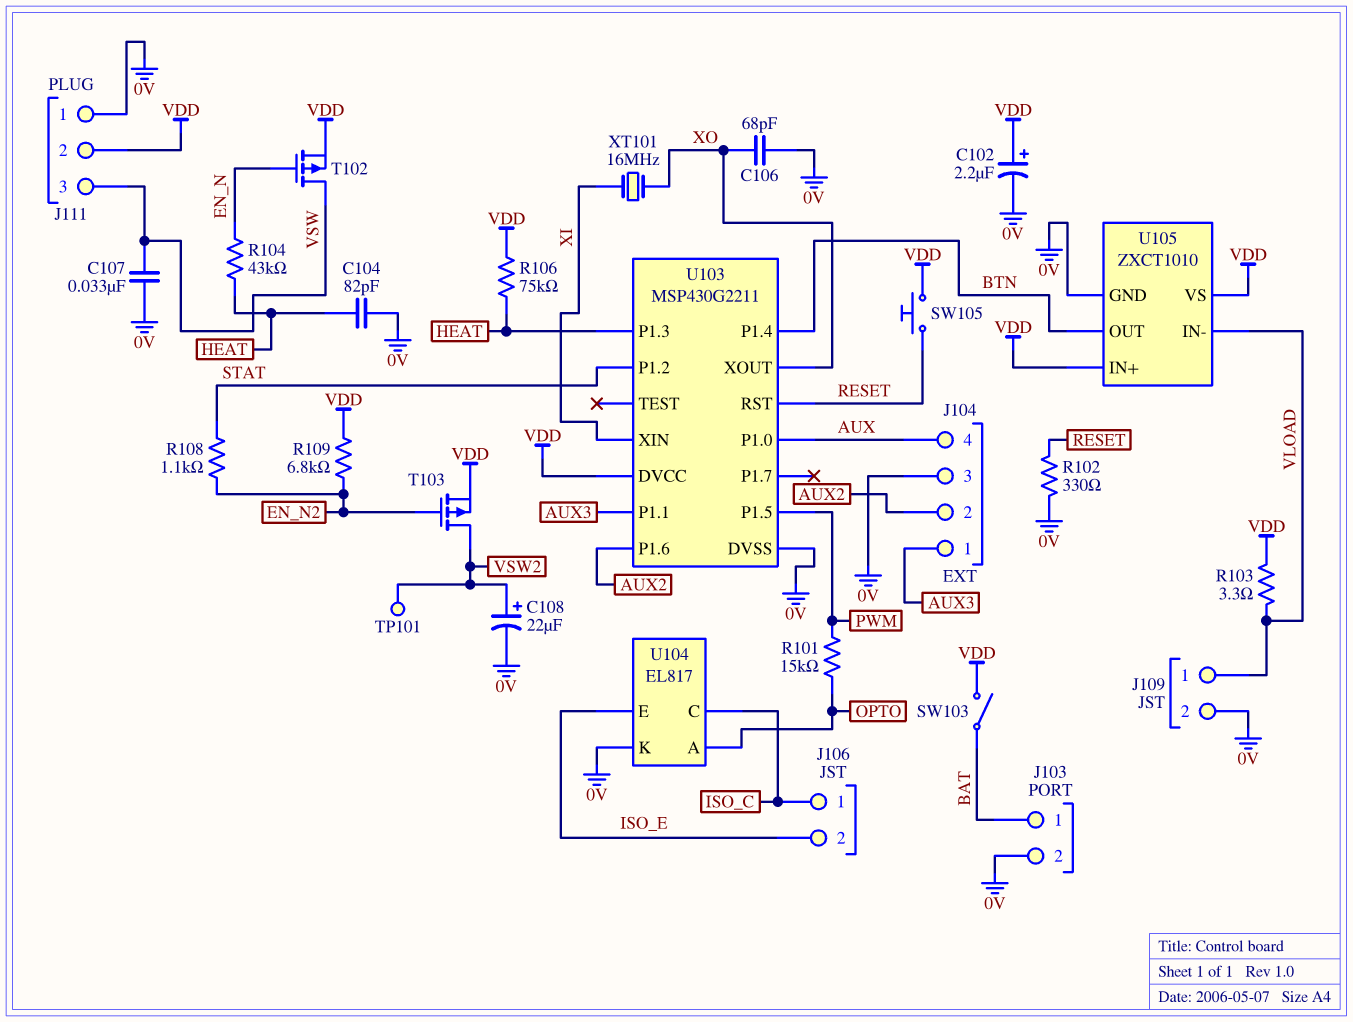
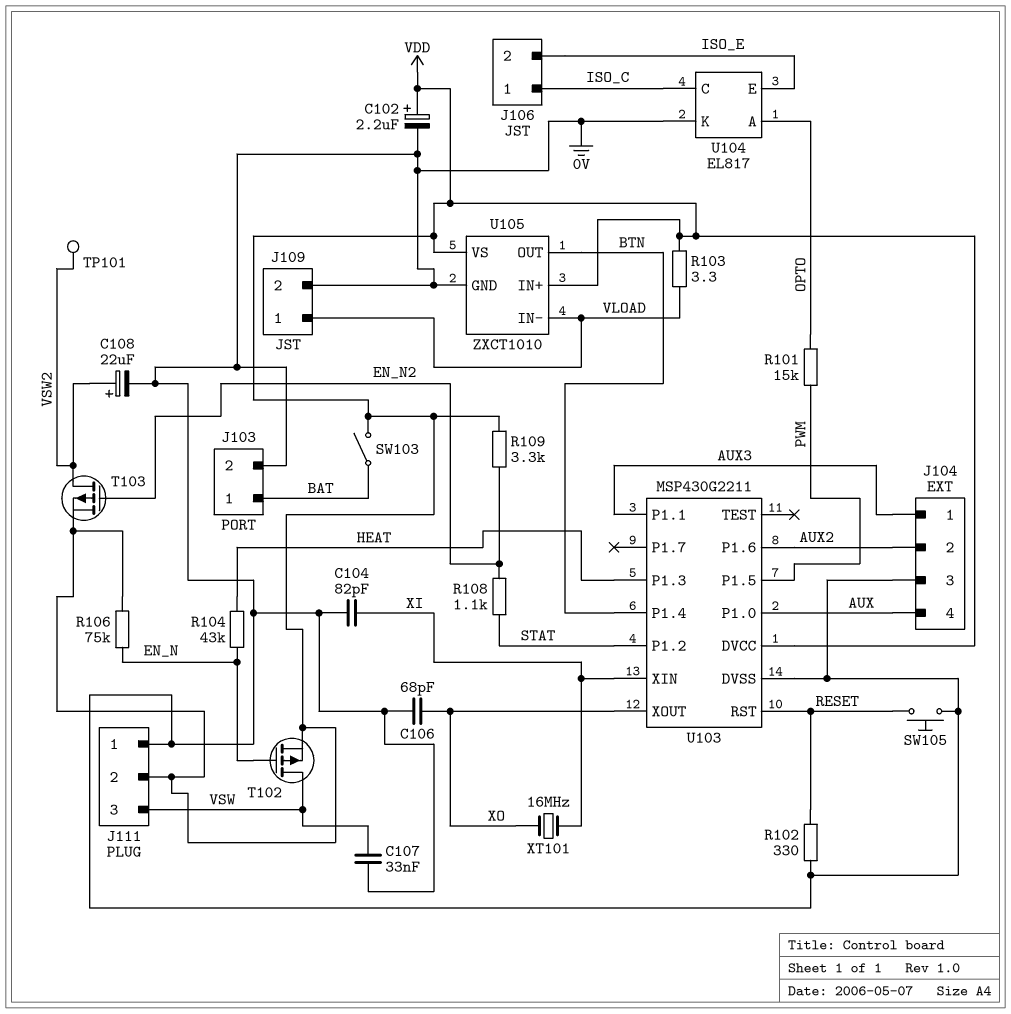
C104: 82pF (0V, HEAT) -> 82pF (0V, XI)
R106: 75k (HEAT, VDD) -> 75k (EN_N, VDD)
R109: 6.8k (EN_N2, VDD) -> 3.3k (EN_N2, VDD)
SW105: button (RESET, VDD) -> button (0V, RESET)

